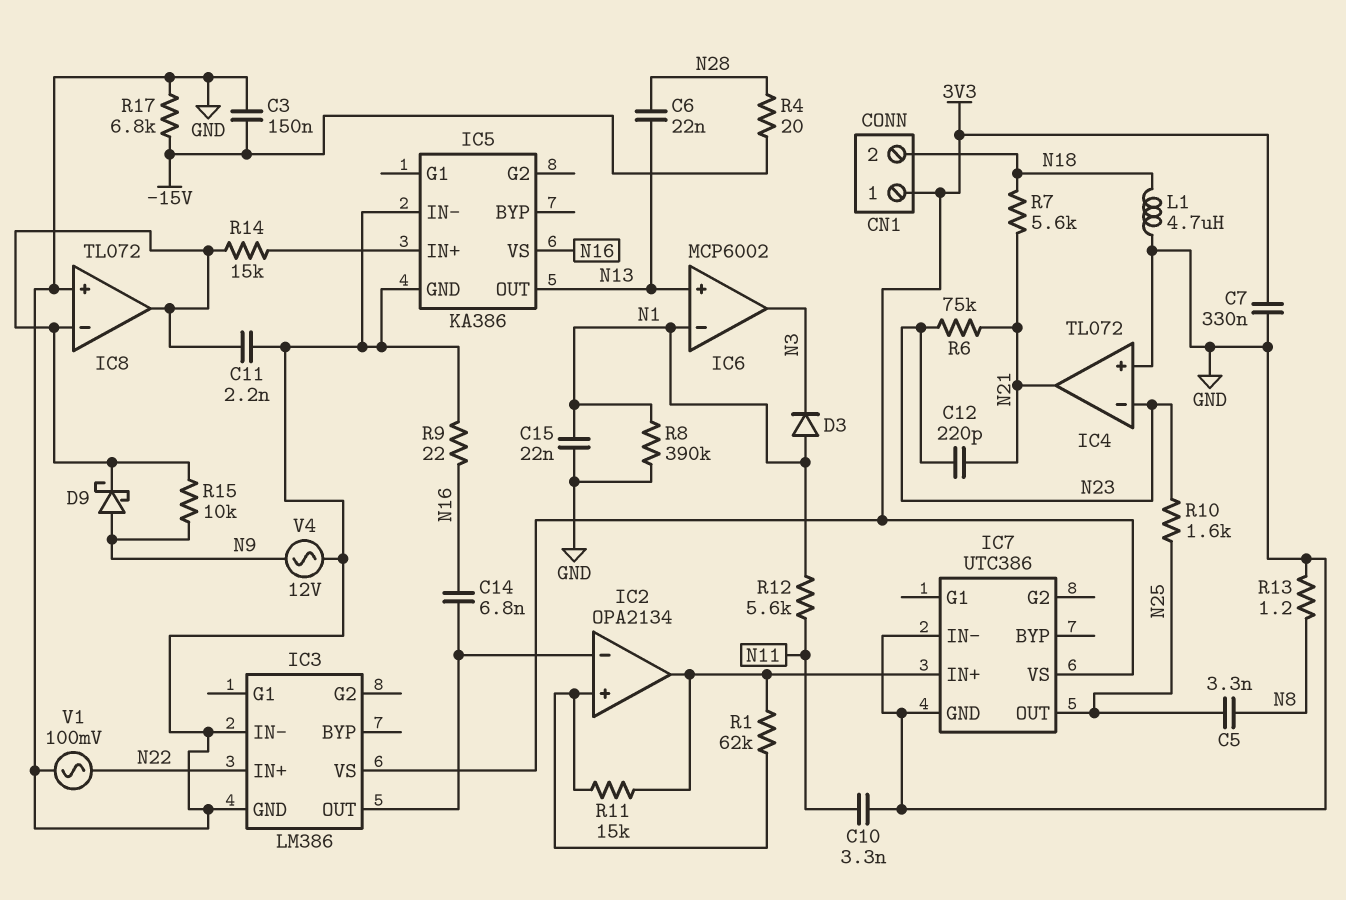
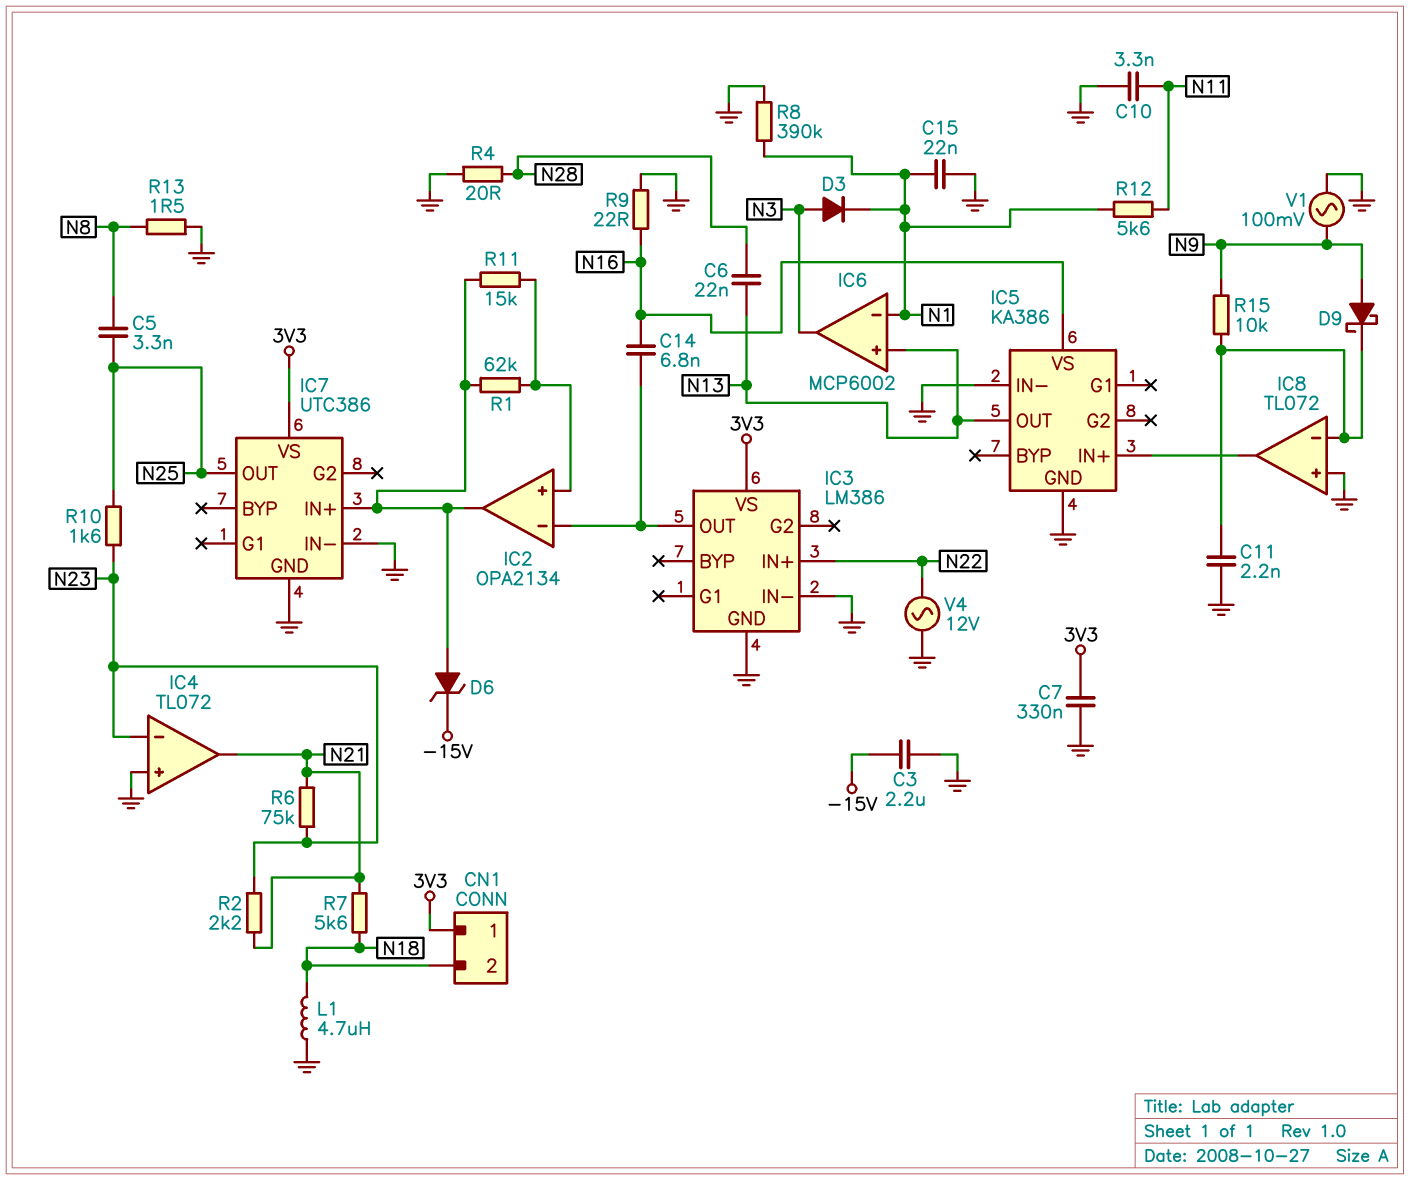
C3: 150nF (-15V, GND) -> 2.2uF (-15V, GND)
C12: 220pF (N21, N23) -> none
D3: diode (A N1, K N3) -> diode (A N3, K N1)
D6: none -> zener (A IC2/out, K -15V)
IC8 pin out: IC8/in- -> IC5/IN+
R2: none -> 2.2k (N21, N23)
R4: 20 (-15V, N28) -> 20 (GND, N28)
R13: 1.2 (GND, N8) -> 1.5 (GND, N8)
R14: 15k (IC5/IN+, IC8/in-) -> none
R17: 6.8k (-15V, GND) -> none
V1: AC 100mV (GND, N22) -> AC 100mV (GND, N9)
V4: AC 12V (GND, N9) -> AC 12V (GND, N22)

